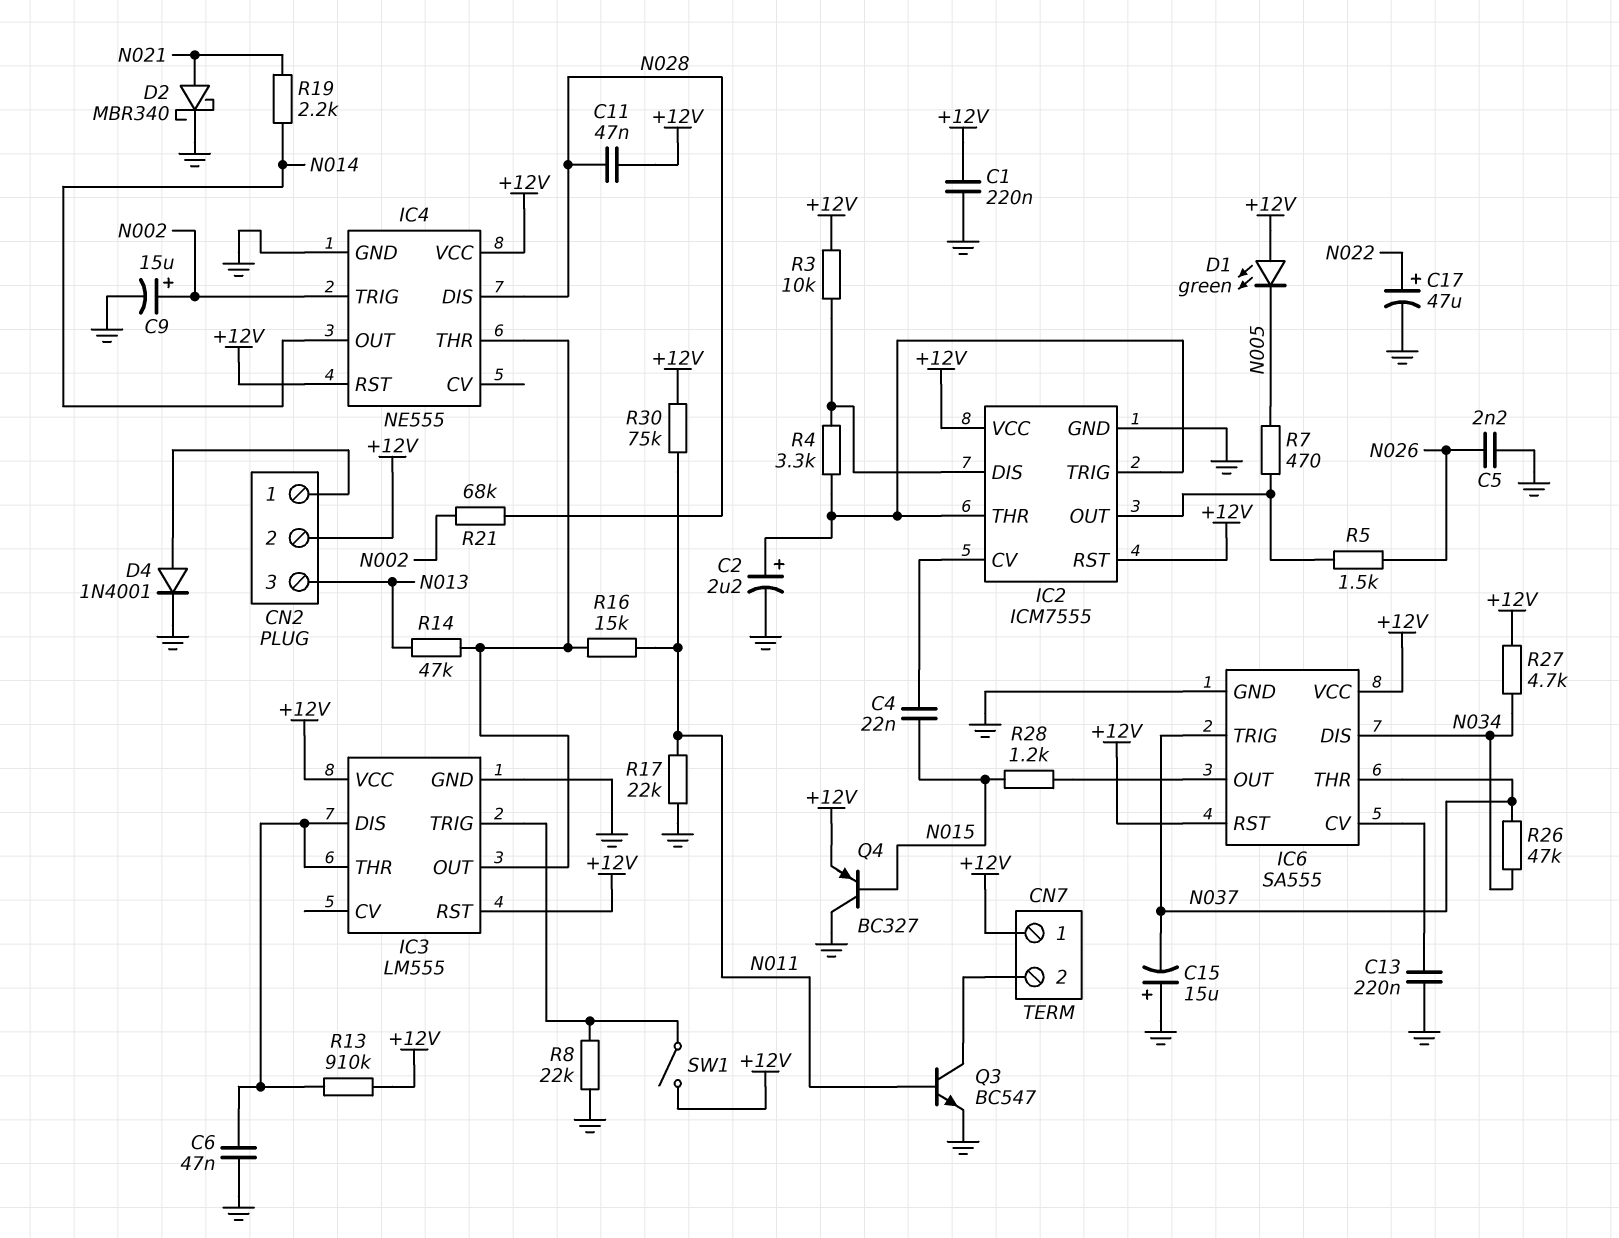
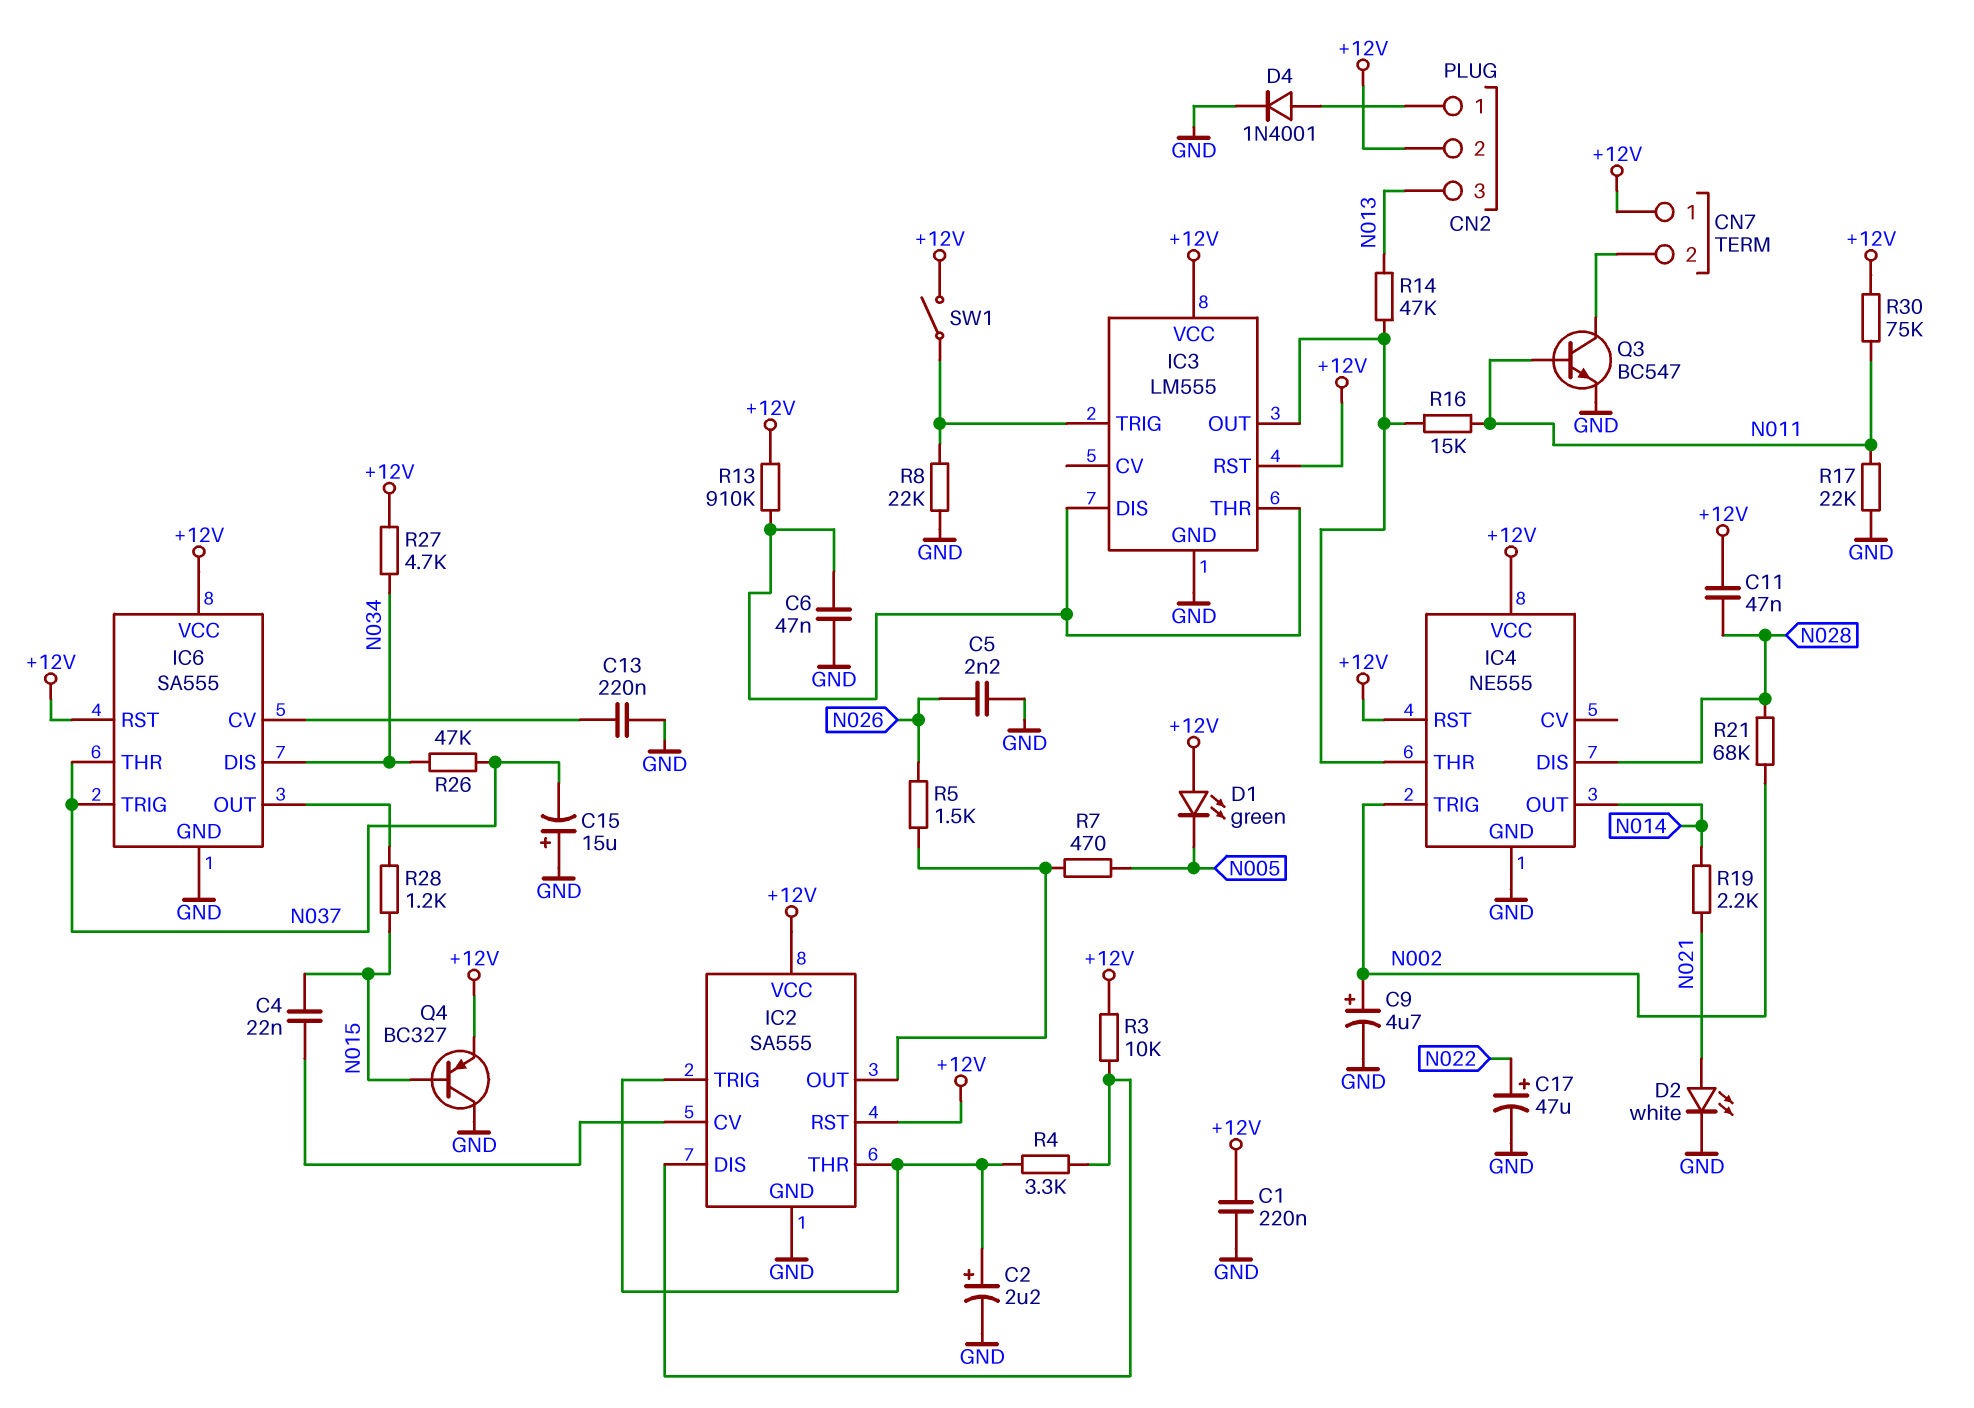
C9: 15uF (plus N002, minus GND) -> 4.7uF (plus N002, minus GND)
D2: schottky MBR340 (A N021, K GND) -> LED white (A N021, K GND)
IC2: ICM7555 -> SA555

